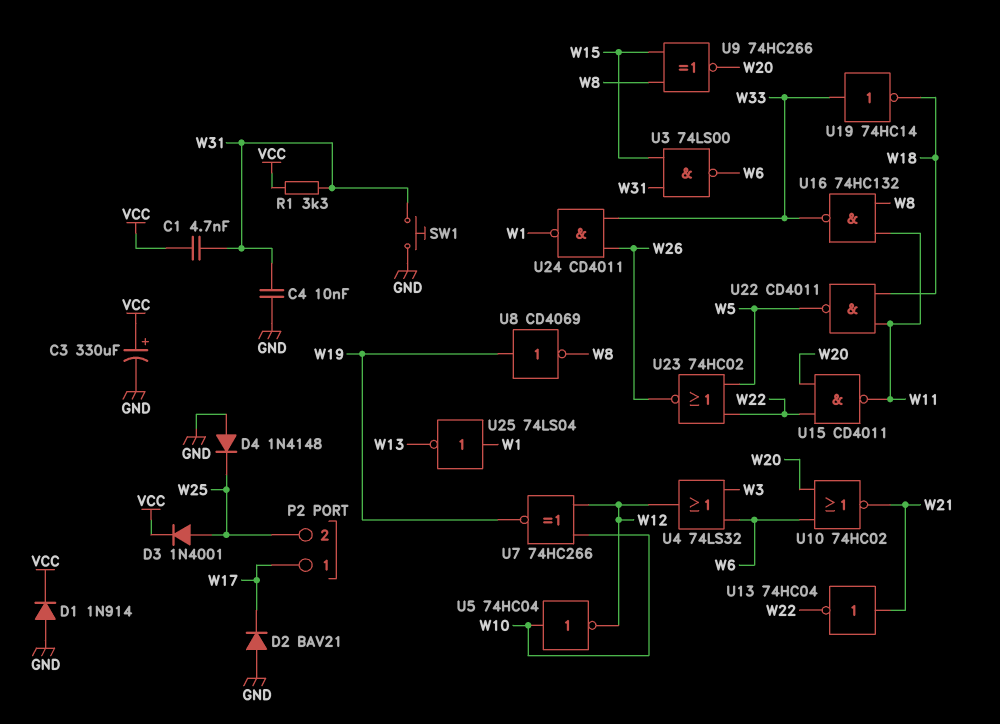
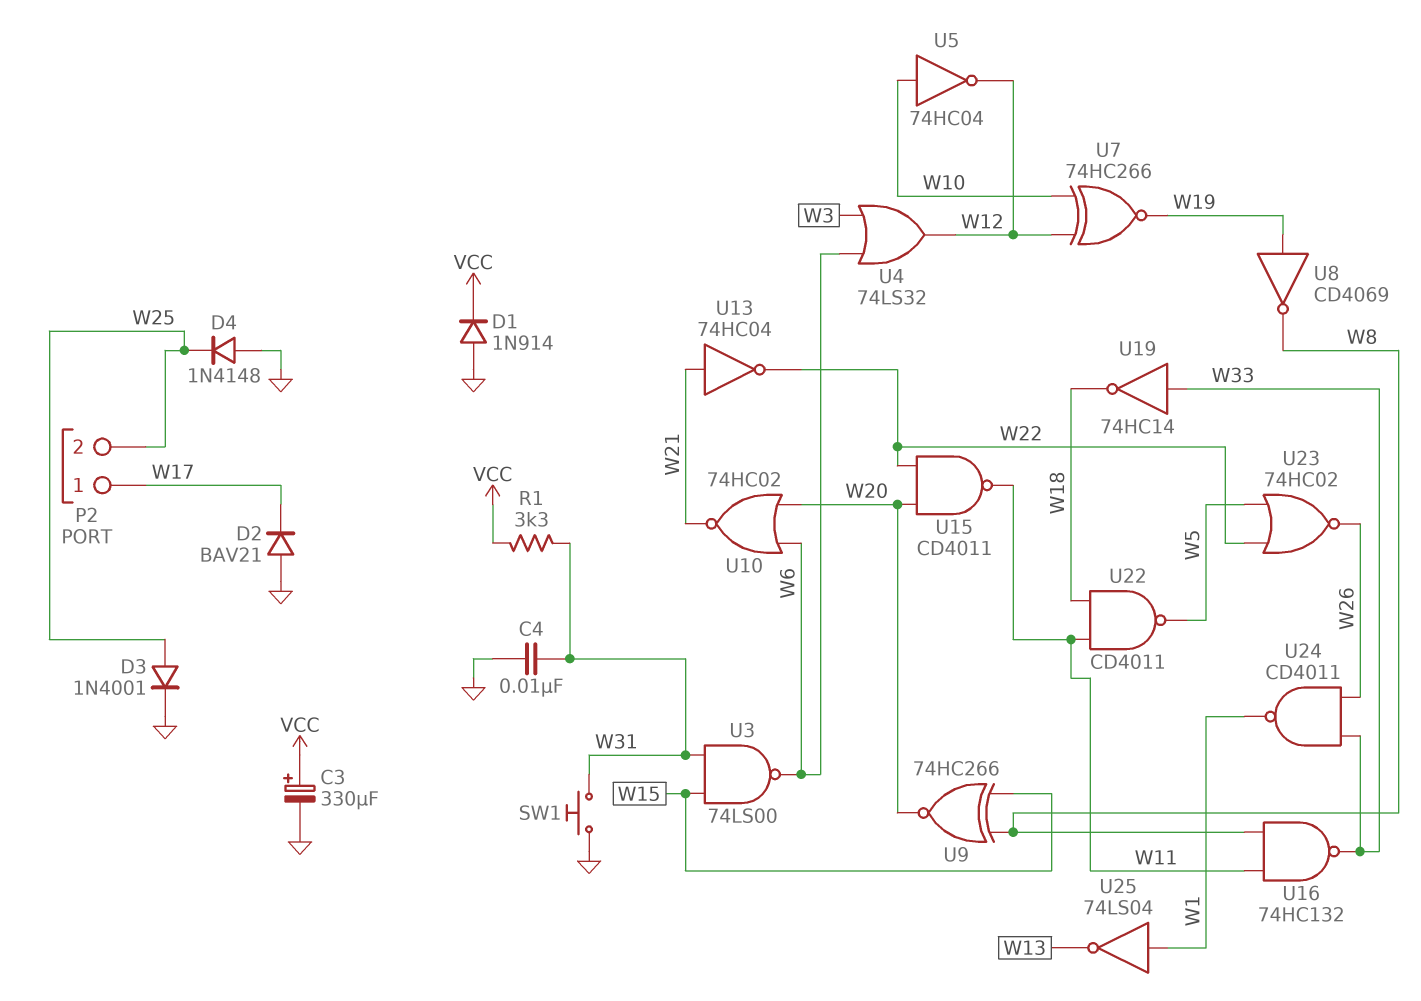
C1: 4.7nF (VCC, W31) -> none
D3: diode 1N4001 (A W25, K VCC) -> diode 1N4001 (A W25, K GND)

